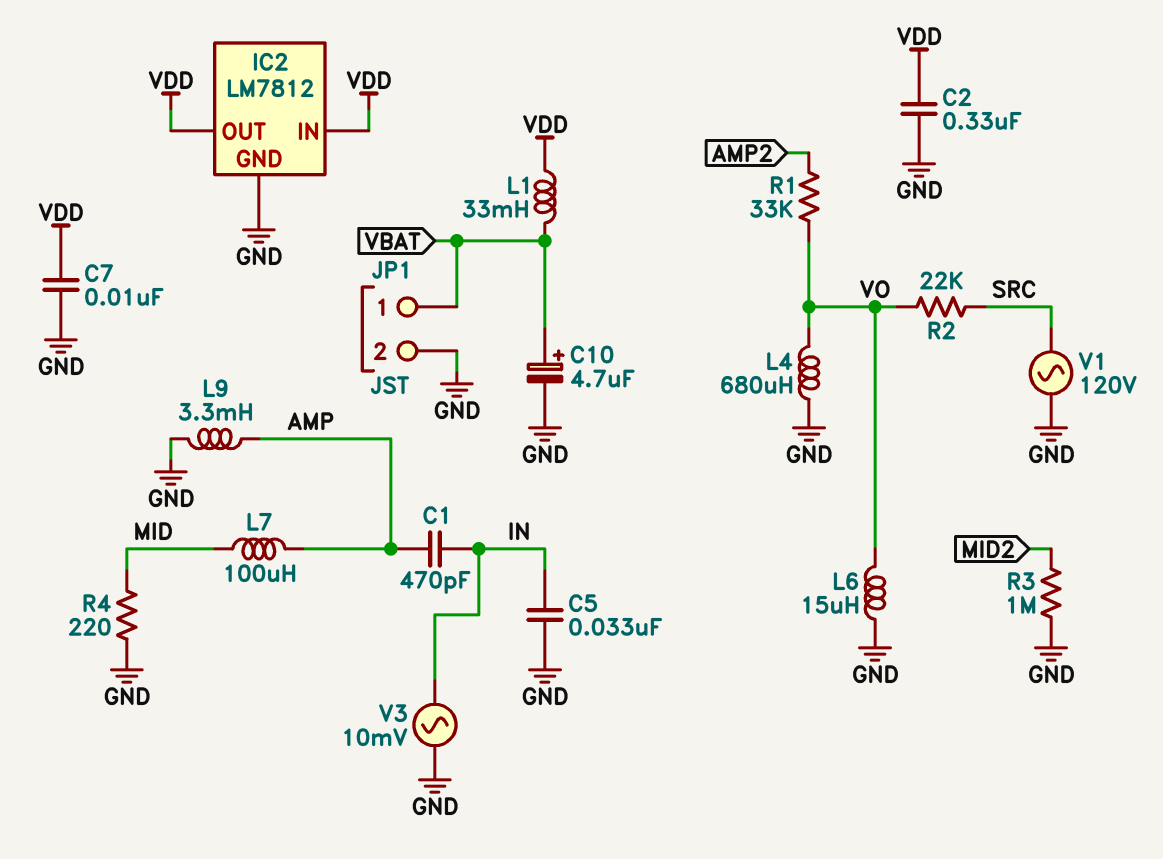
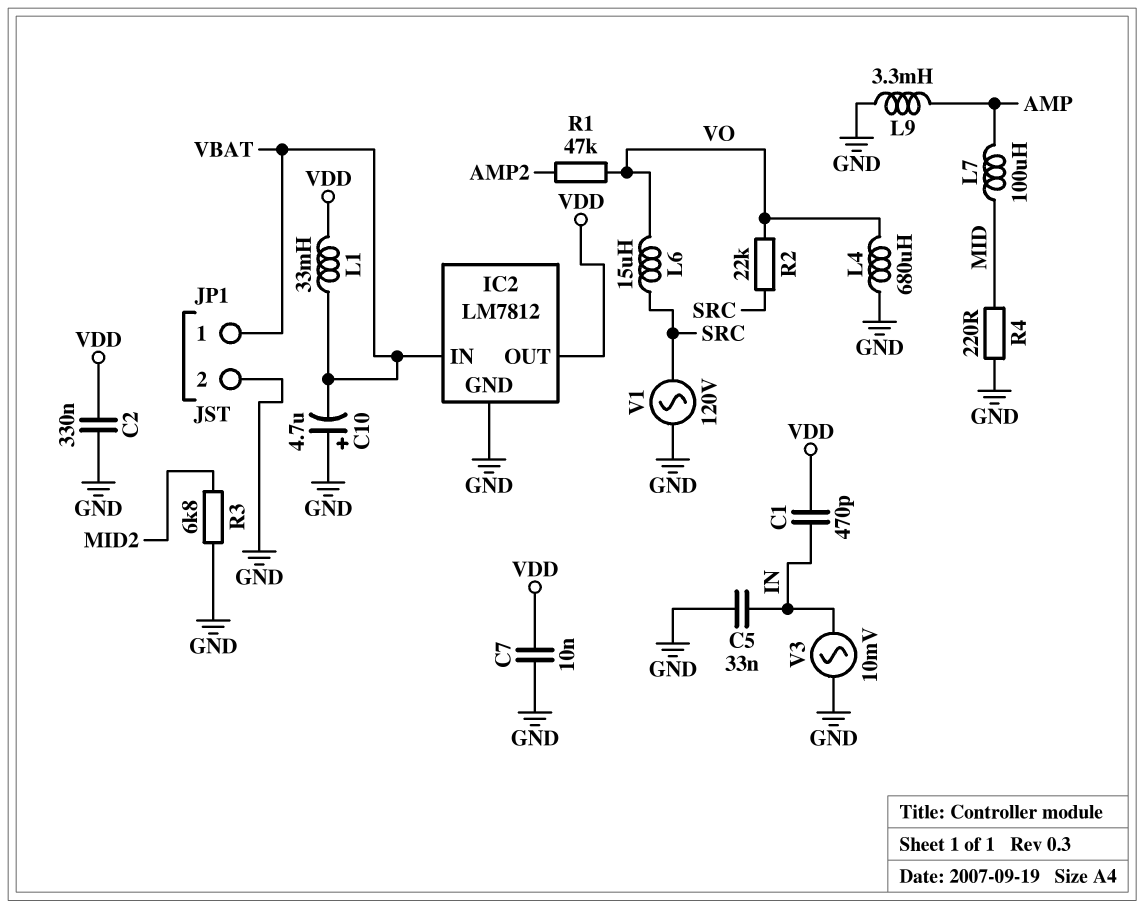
C1: 470pF (AMP, IN) -> 470pF (IN, VDD)
C10: 4.7uF (plus VBAT, minus GND) -> 4.7uF (plus GND, minus VBAT)
IC2 pin IN: VDD -> VBAT
L6: 15uH (GND, VO) -> 15uH (SRC, VO)
R1: 33k (AMP2, VO) -> 47k (AMP2, VO)
R3: 1M (GND, MID2) -> 6.8k (GND, MID2)

